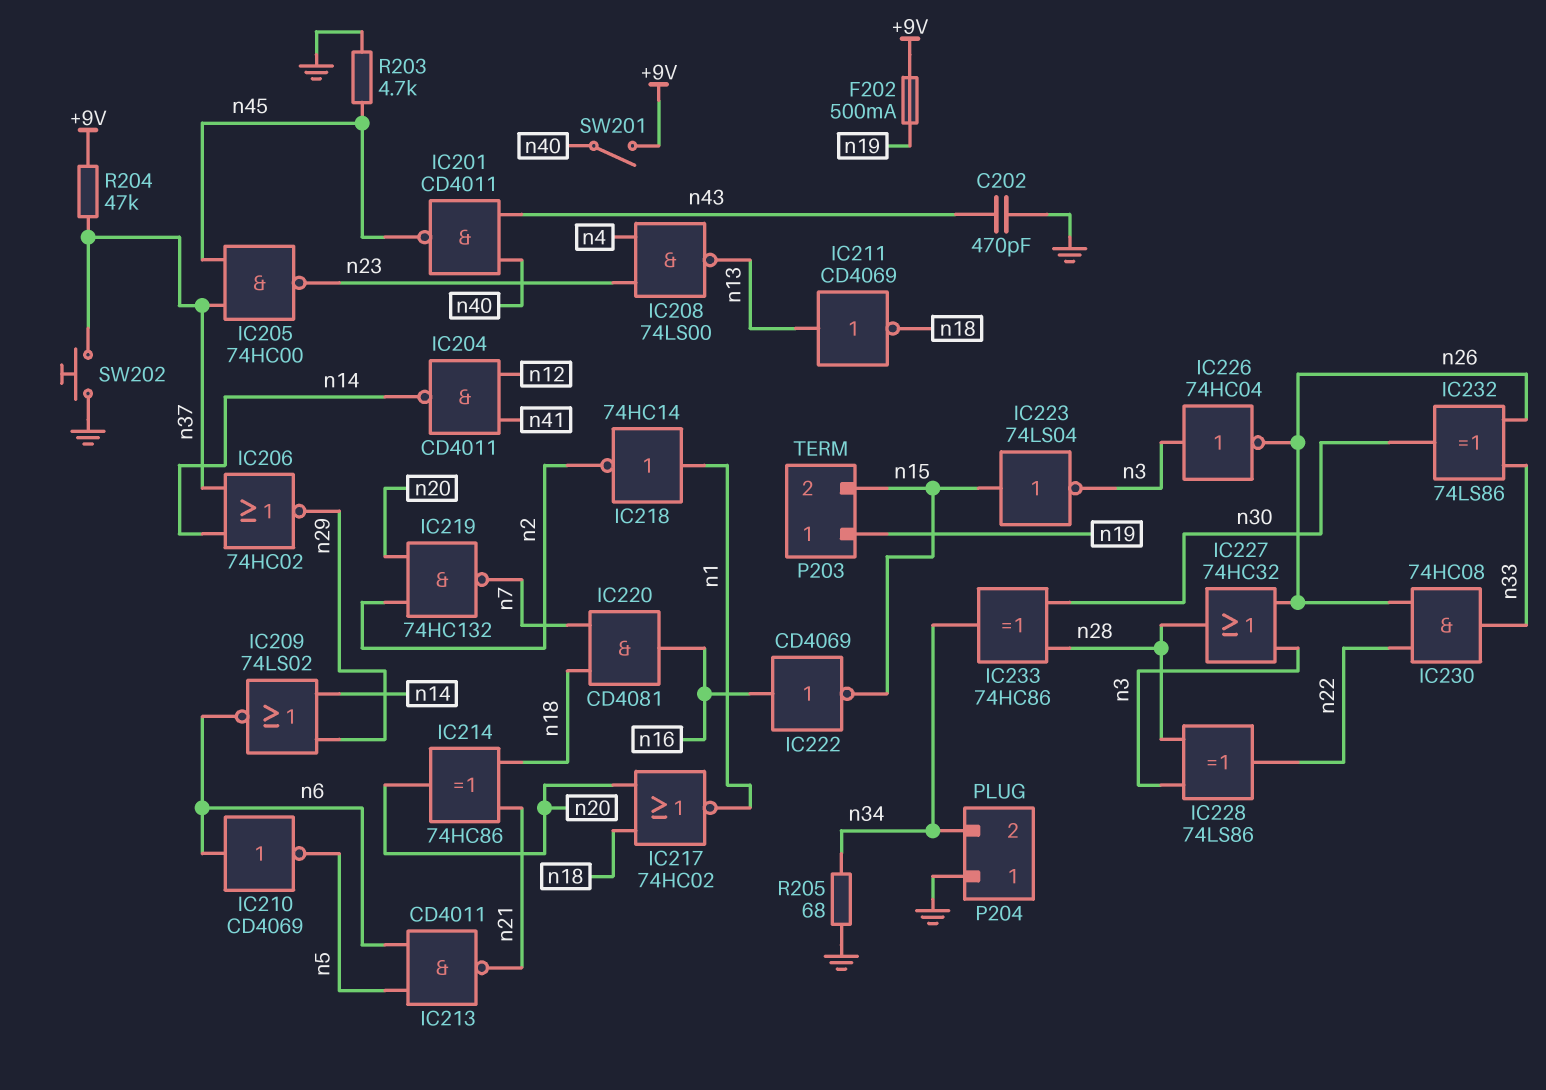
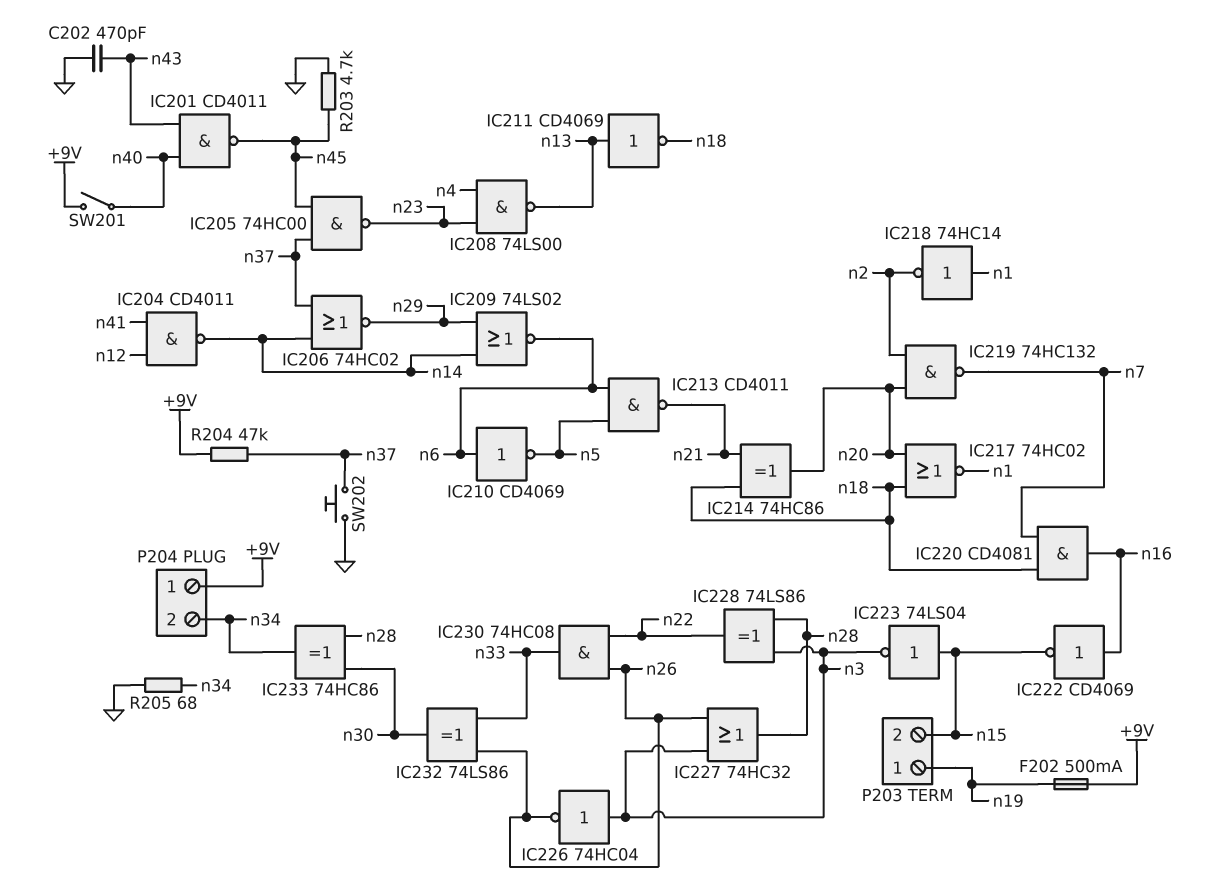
P204 pin 1: GND -> +9V

